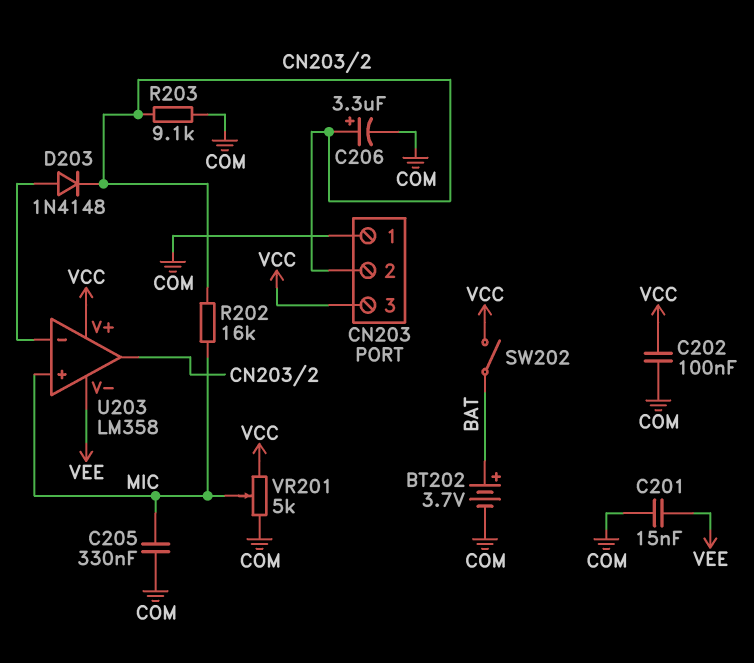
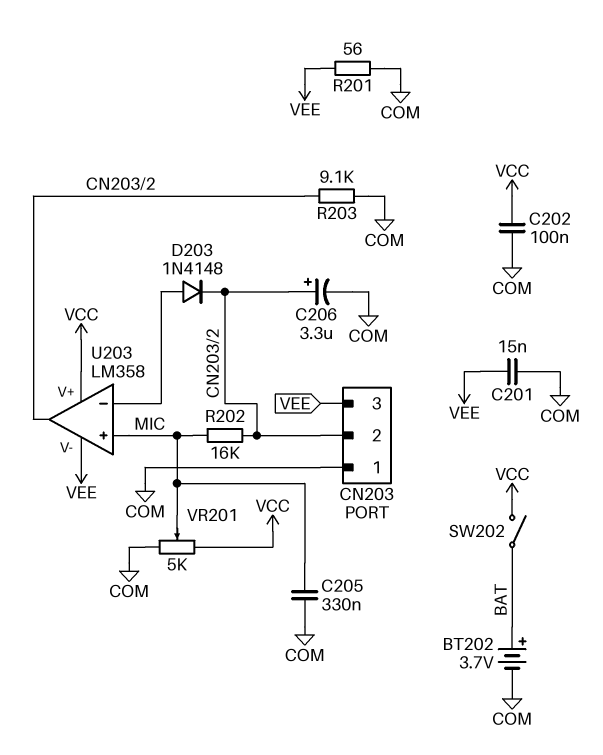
CN203 pin 3: VCC -> VEE
R201: none -> 56 (COM, VEE)

